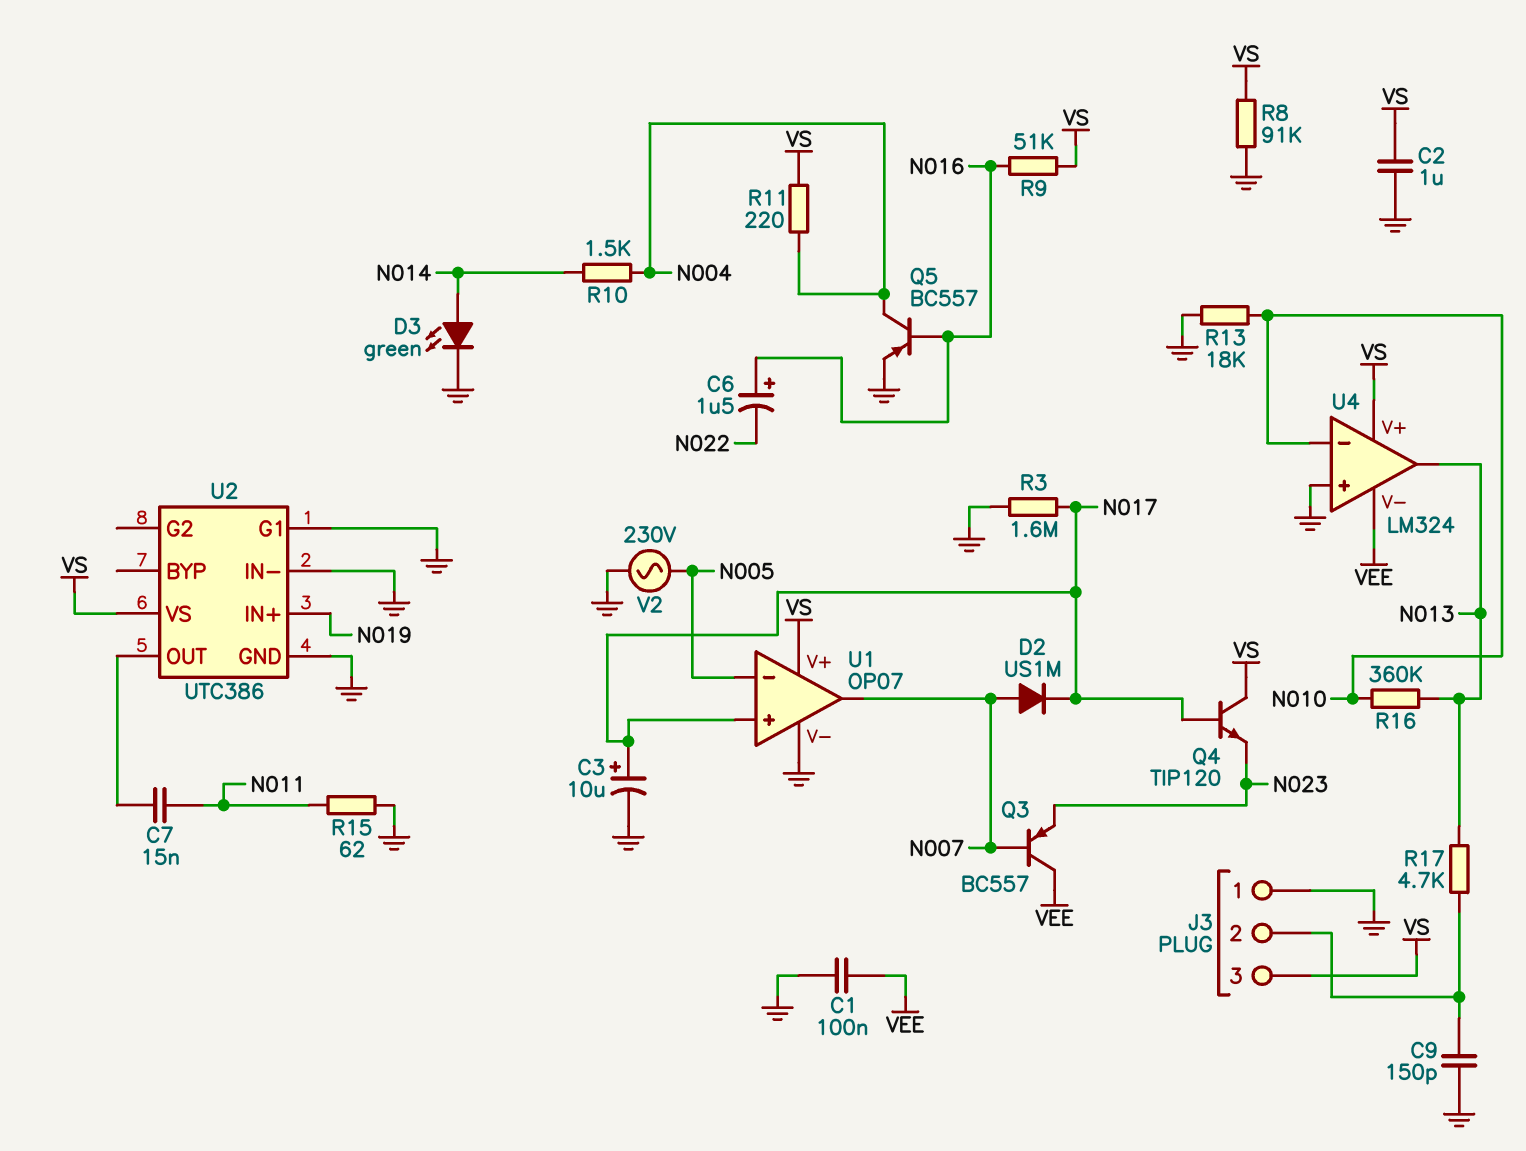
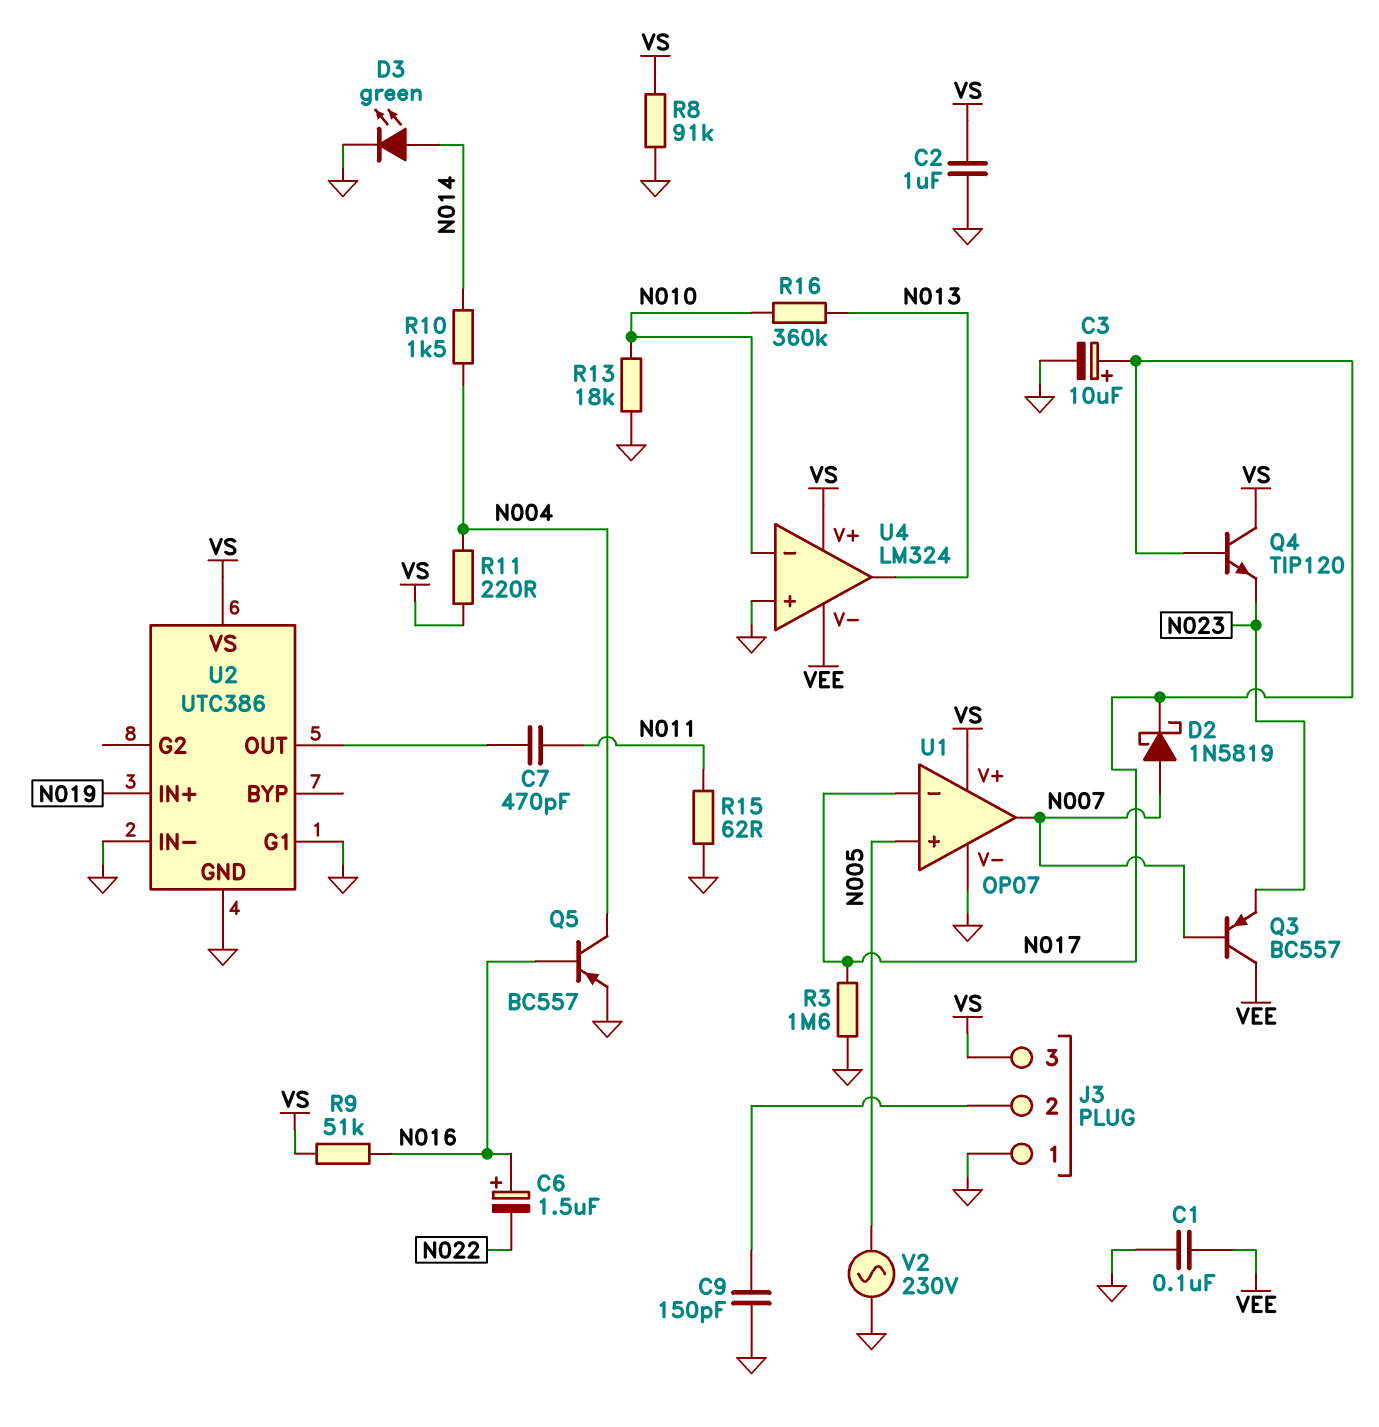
C7: 15nF (N011, U2/OUT) -> 470pF (N011, U2/OUT)
D2: diode US1M (A N007, K N017) -> schottky 1N5819 (A N007, K N017)
R17: 4.7k (J3/2, N013) -> none
U1 pin in+: N017 -> N005
U1 pin in-: N005 -> N017

